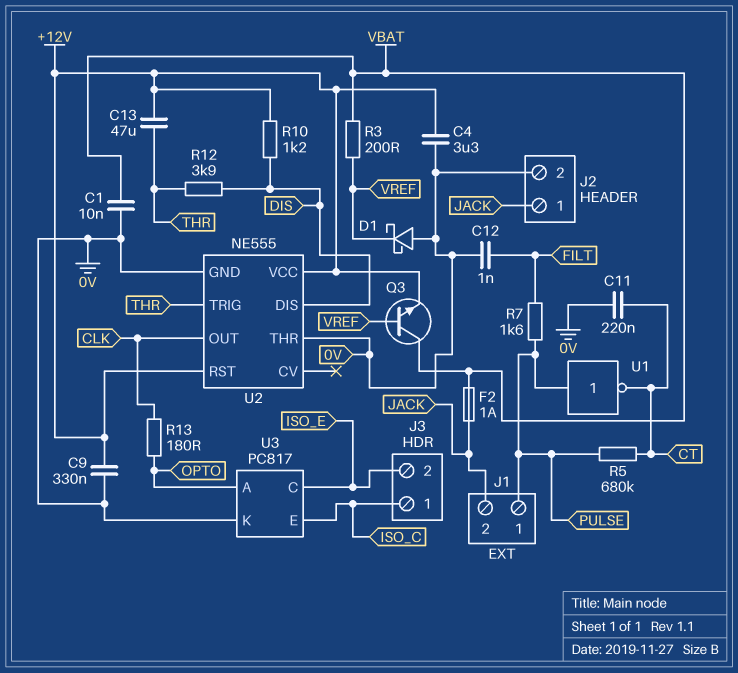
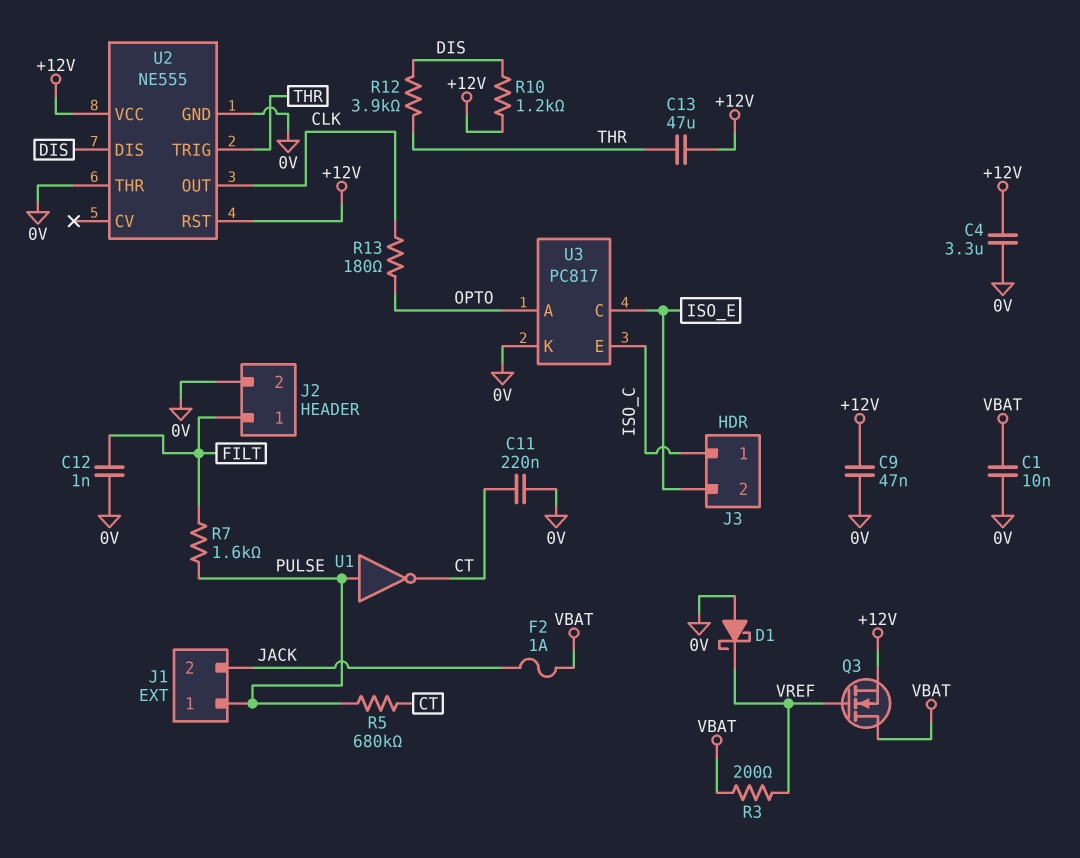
C9: 330nF (+12V, 0V) -> 47nF (+12V, 0V)
J2 pin 1: JACK -> FILT
Q3: NPN (B VREF, C VBAT, E +12V) -> NMOS (G VREF, D VBAT, S +12V)

